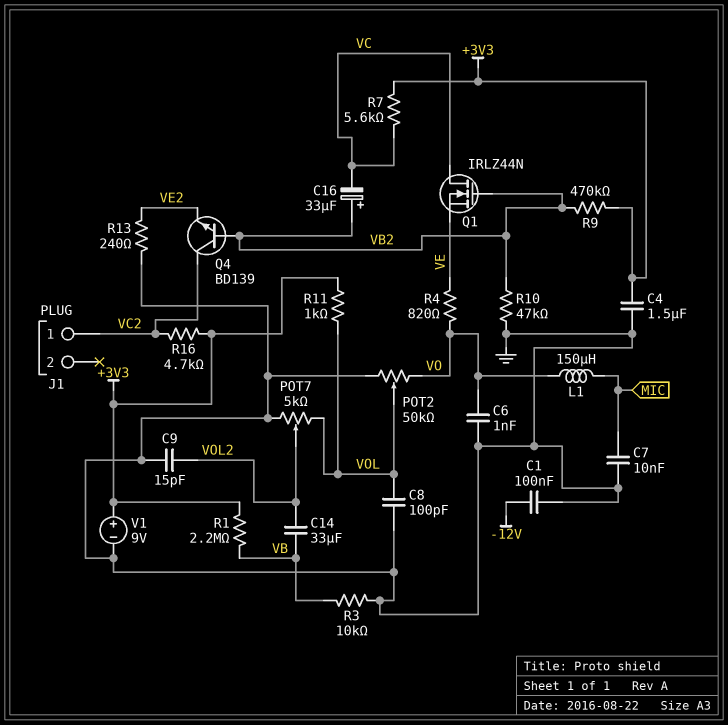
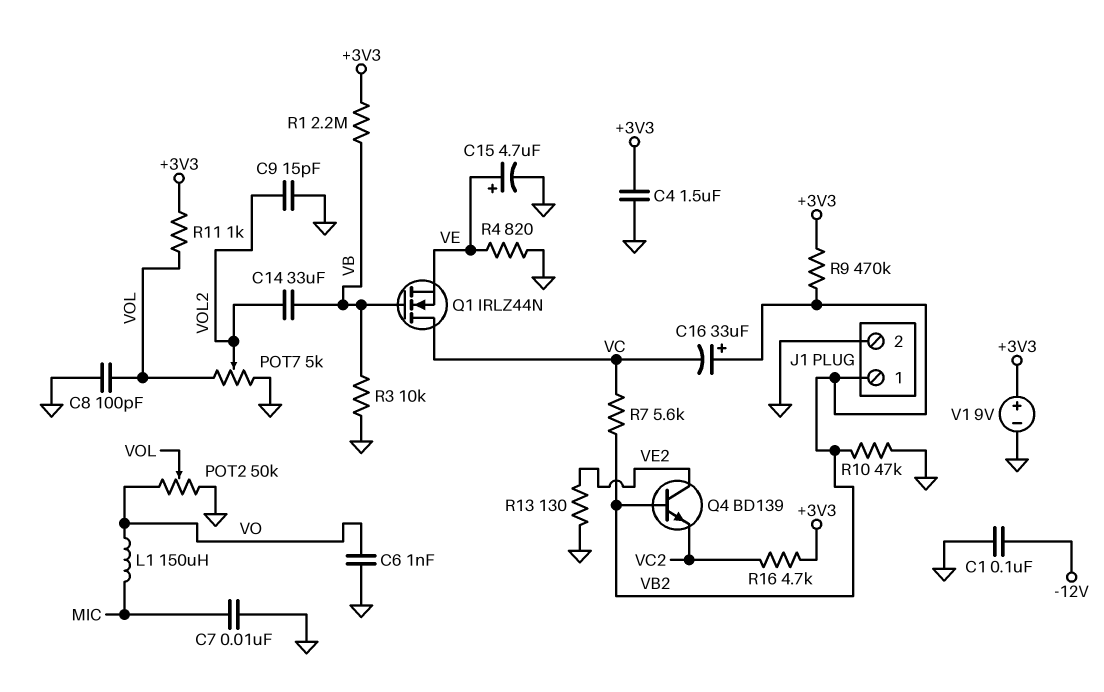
C15: none -> 4.7uF (plus VE, minus GND)
J1 pin 1: VC2 -> VB2
J1 pin 2: none -> GND
Q1: NMOS IRLZ44N (G VB2, D VC, S VE) -> NMOS IRLZ44N (G VB, D VC, S VE)
Q4: NPN BD139 (B VB2, C VC2, E VE2) -> NPN BD139 (B VB2, C VE2, E VC2)
R4: 820 (VE, VO) -> 820 (GND, VE)
R7: 5.6k (+3V3, VC) -> 5.6k (VB2, VC)
R13: 240 (GND, VE2) -> 130 (GND, VE2)

